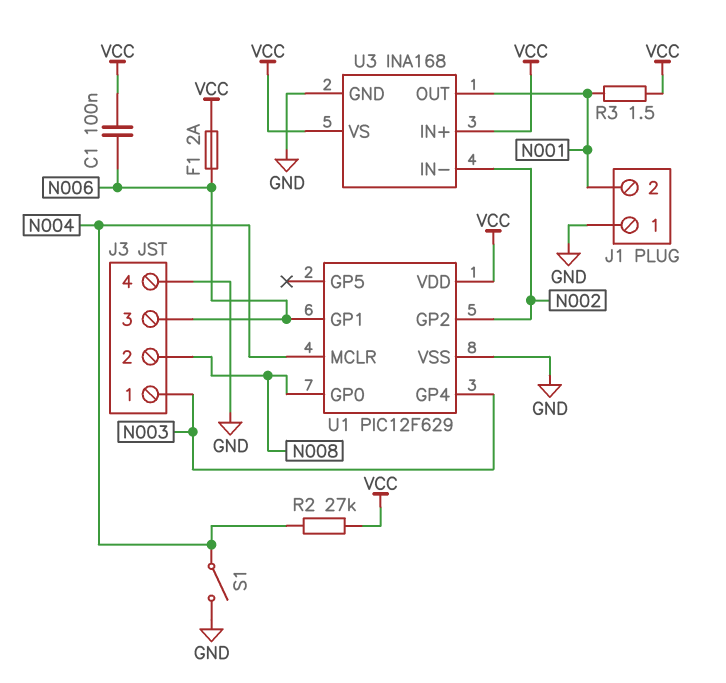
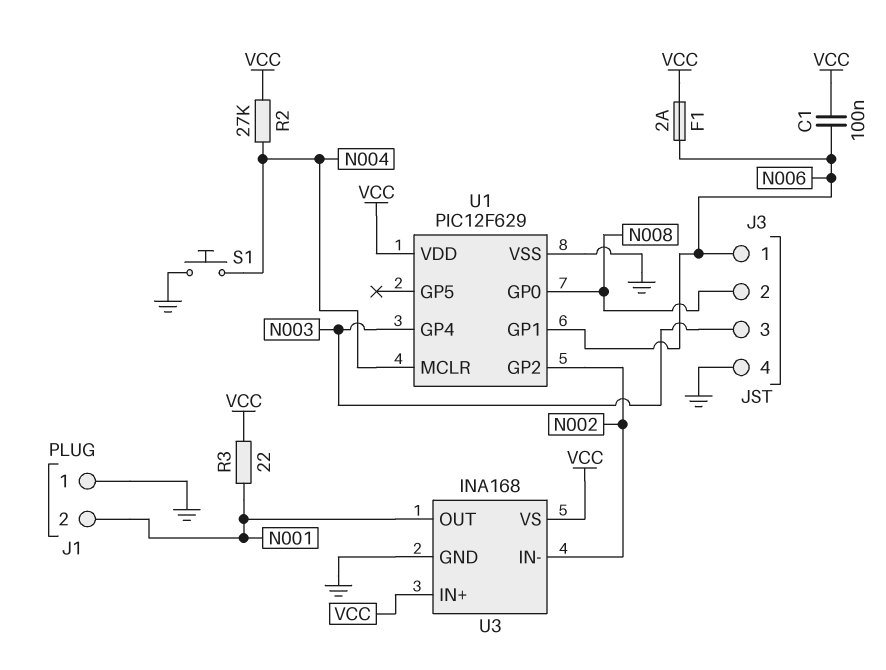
J3 pin 1: N003 -> N006
J3 pin 3: N006 -> N003
R3: 1.5 (N001, VCC) -> 22 (N001, VCC)
S1: switch (GND, N004) -> button (GND, N004)

